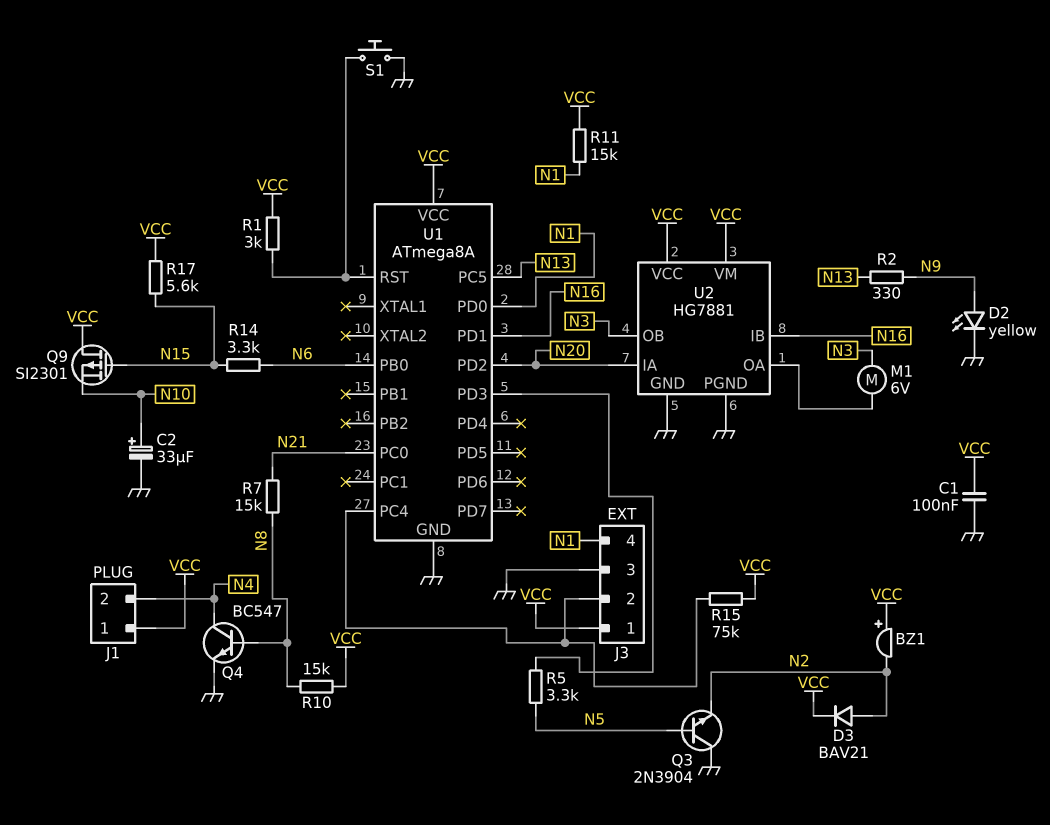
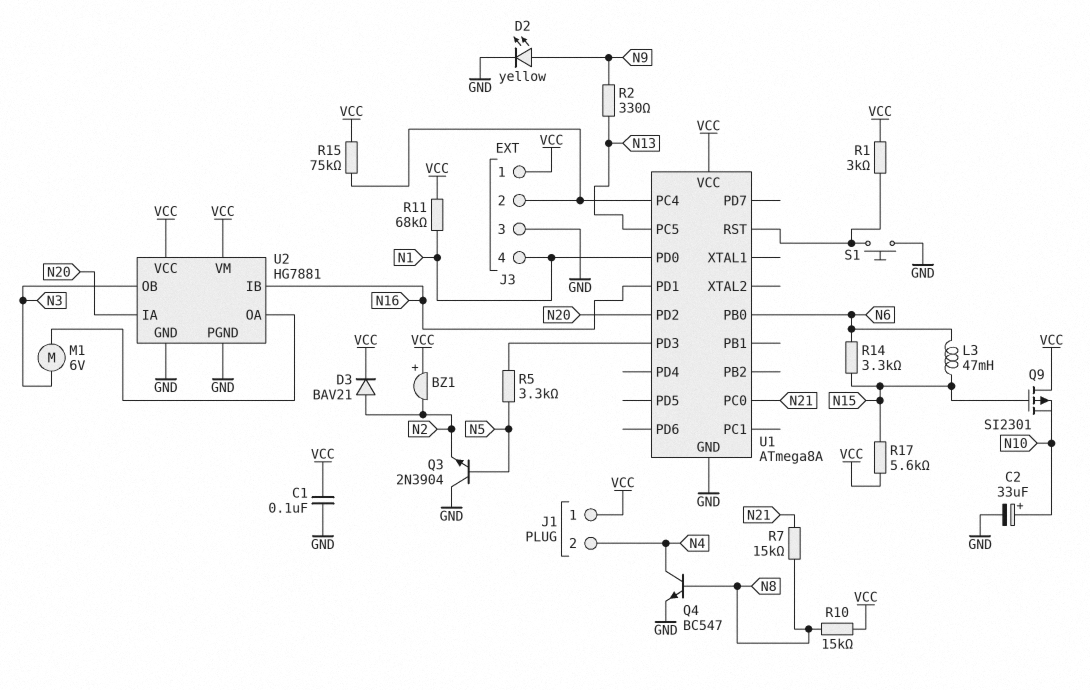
L3: none -> 47mH (N6, N15)
R11: 15k (N1, VCC) -> 68k (N1, VCC)

